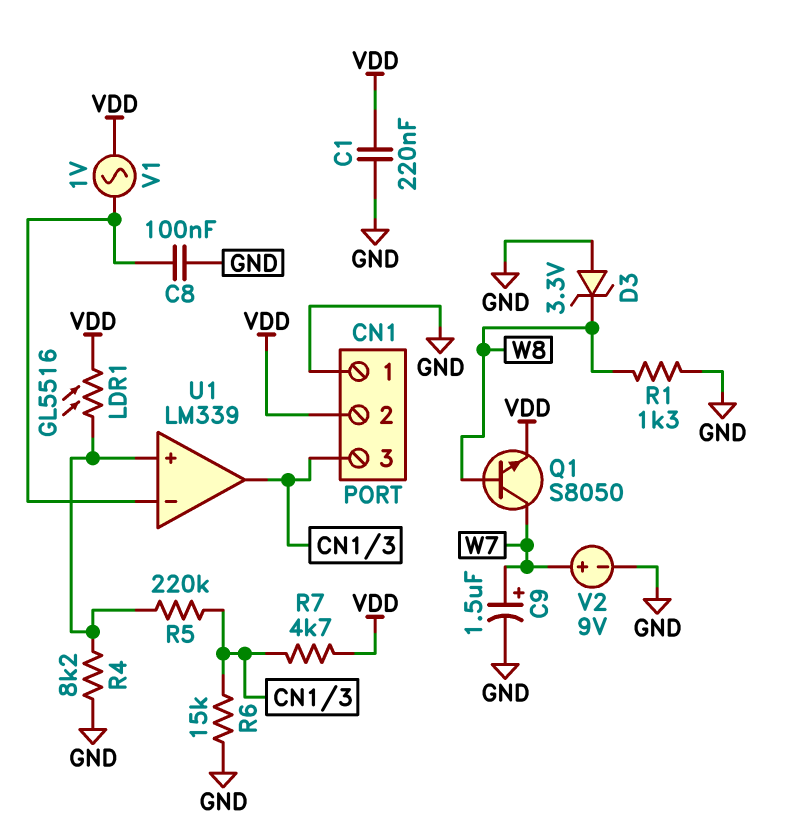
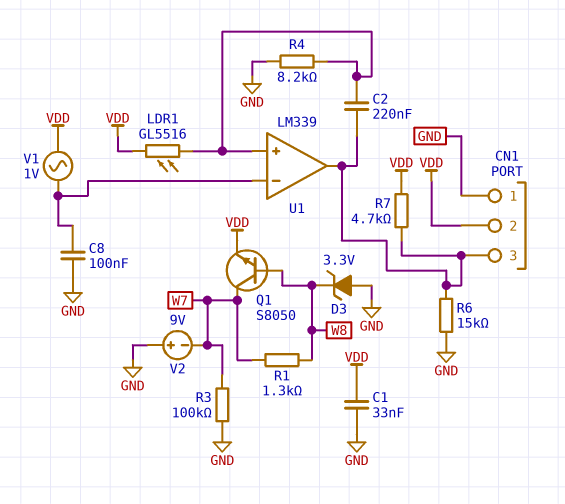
C1: 220nF (GND, VDD) -> 33nF (GND, VDD)
C2: none -> 220nF (CN1/3, U1/in+)
C9: 1.5uF (plus W7, minus GND) -> none
R1: 1.3k (GND, W8) -> 1.3k (W7, W8)
R3: none -> 100k (GND, W7)
R5: 220k (CN1/3, U1/in+) -> none
V2: 9V (plus W7, minus GND) -> 9V (plus GND, minus W7)

